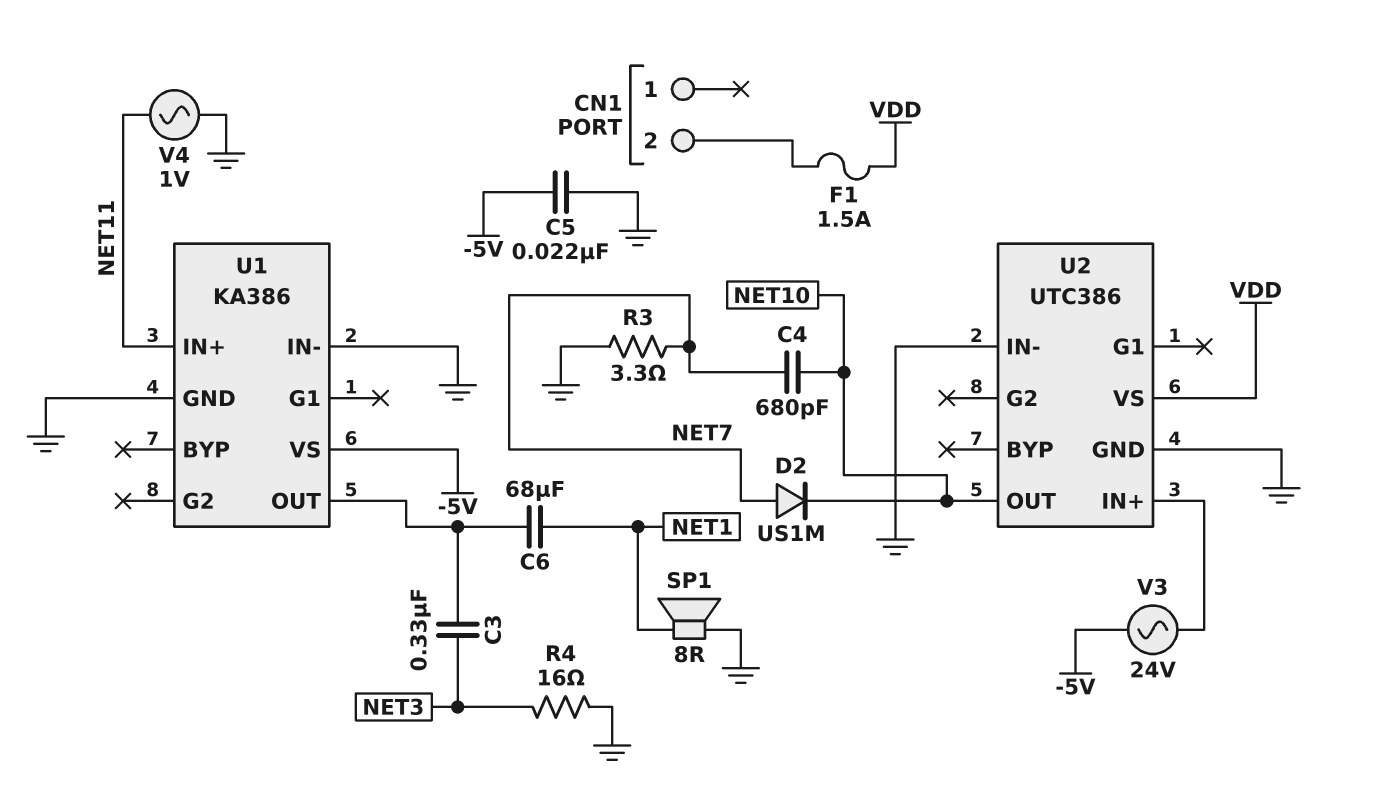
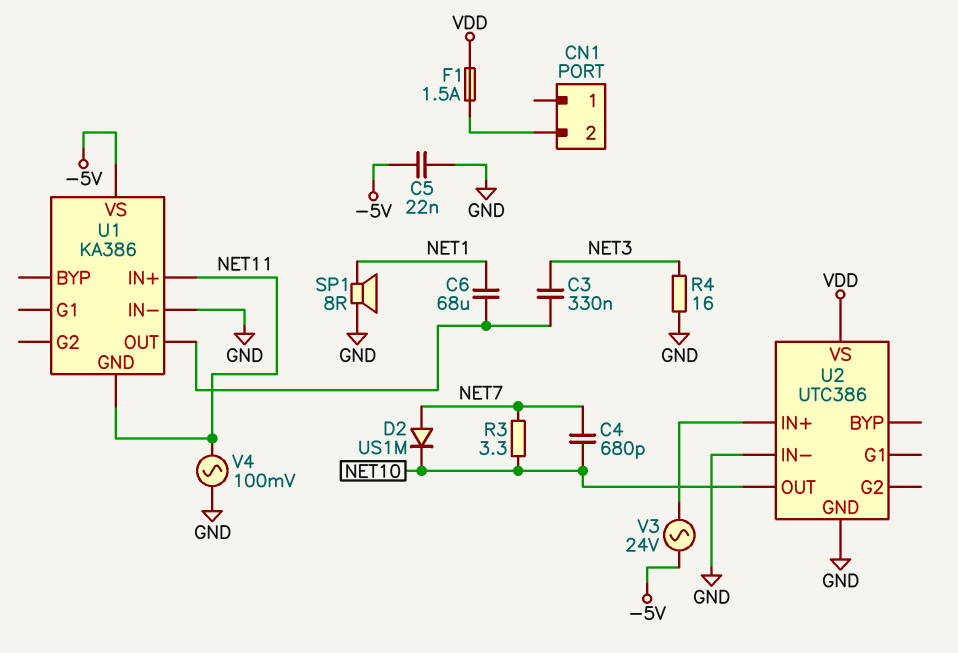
R3: 3.3 (GND, NET7) -> 3.3 (NET7, NET10)
U1 pin GND: GND -> NET11
V4: AC 1V (GND, NET11) -> AC 100mV (GND, NET11)

